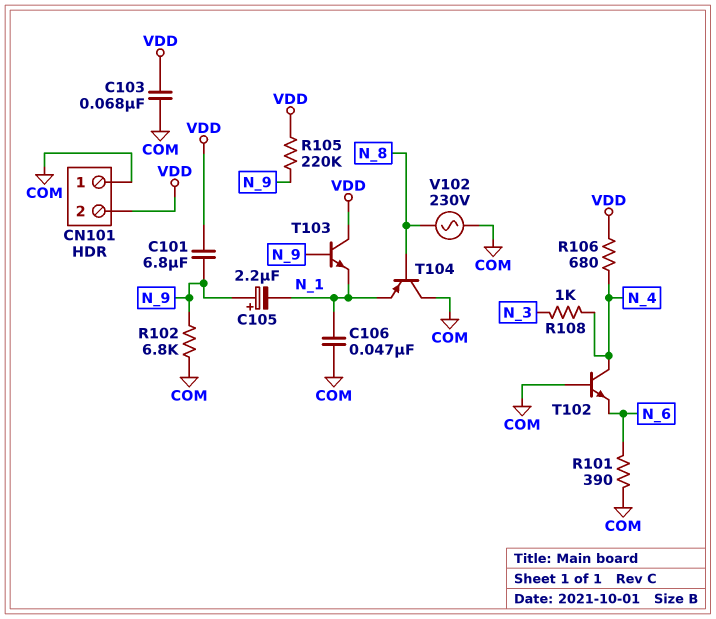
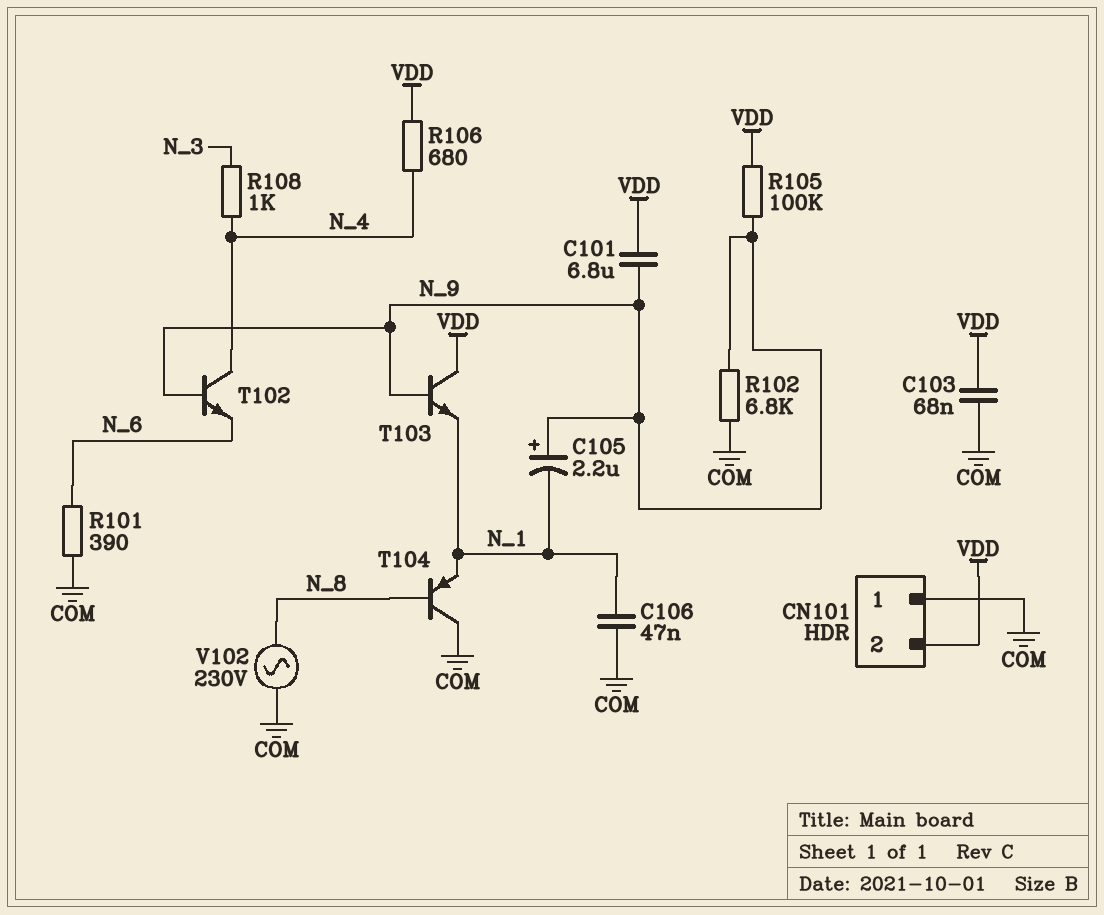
R105: 220k (N_9, VDD) -> 100k (N_9, VDD)
T102: NPN (B COM, C N_4, E N_6) -> NPN (B N_9, C N_4, E N_6)

